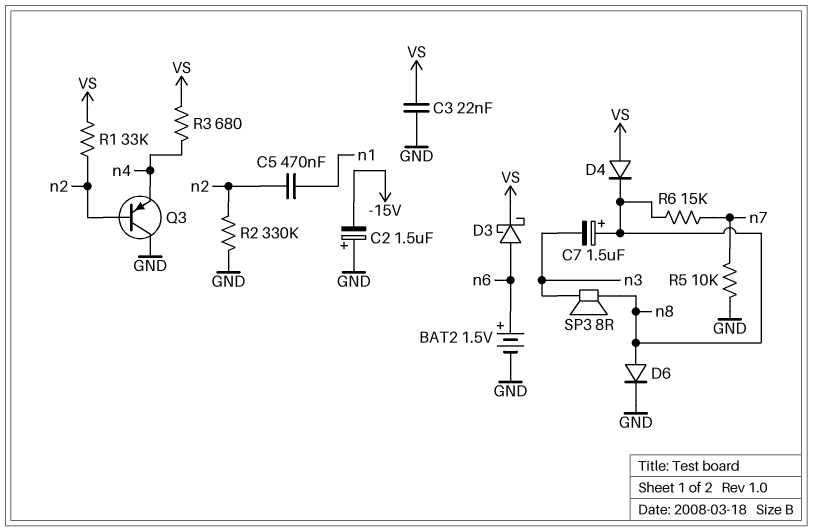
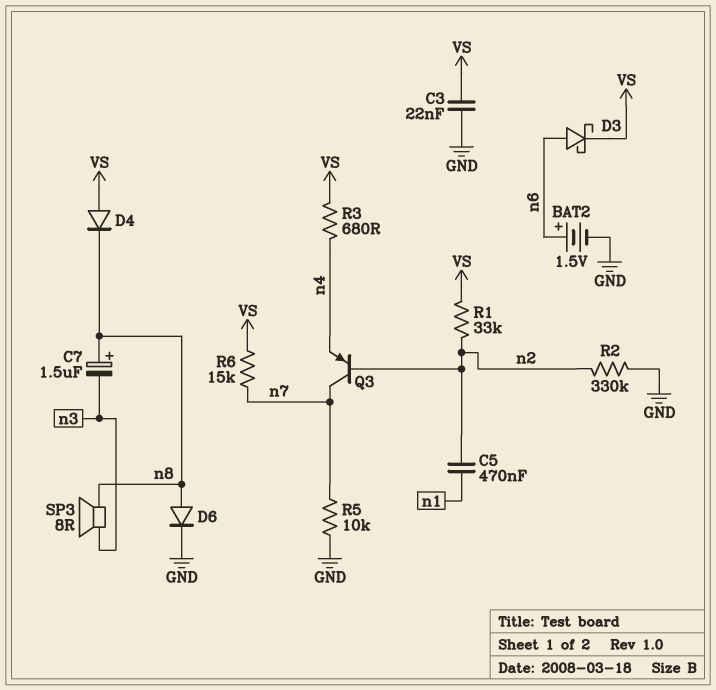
C2: 1.5uF (plus GND, minus -15V) -> none
Q3: PNP (B n2, C GND, E n4) -> PNP (B n2, C n7, E n4)
R6: 15k (n7, n8) -> 15k (VS, n7)

